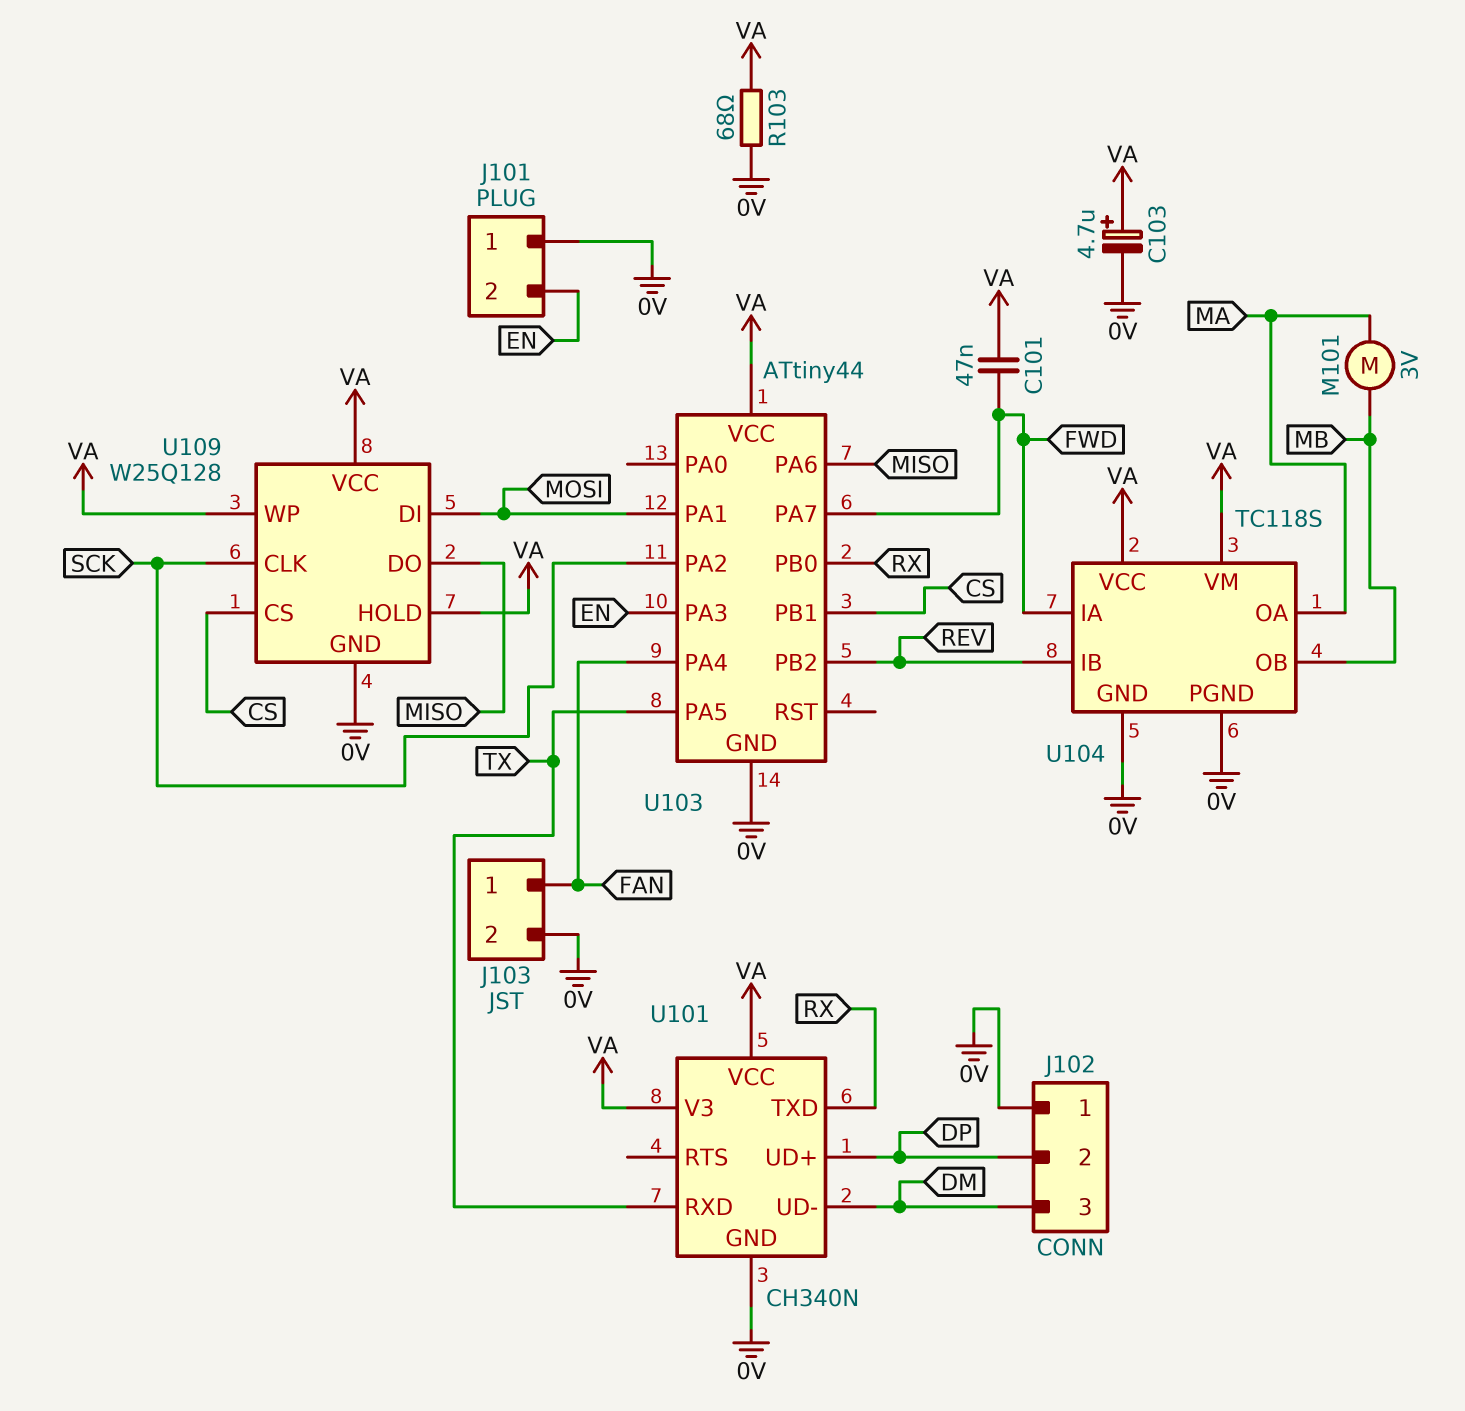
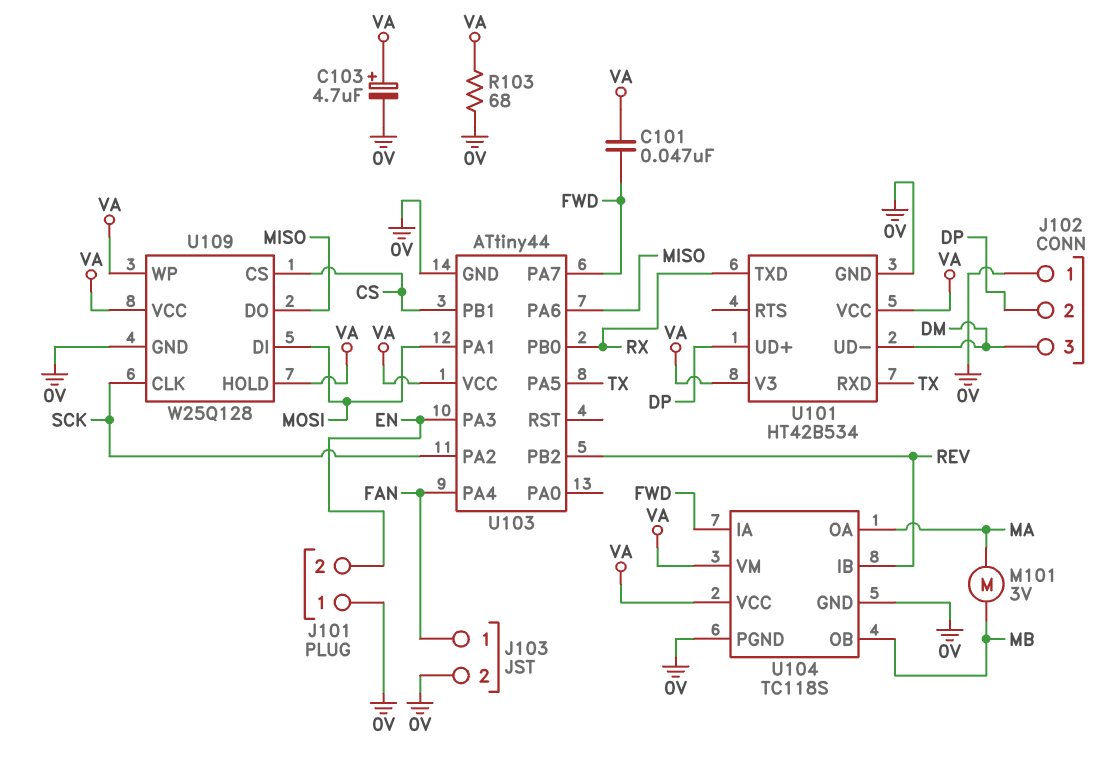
U101: CH340N -> HT42B534

